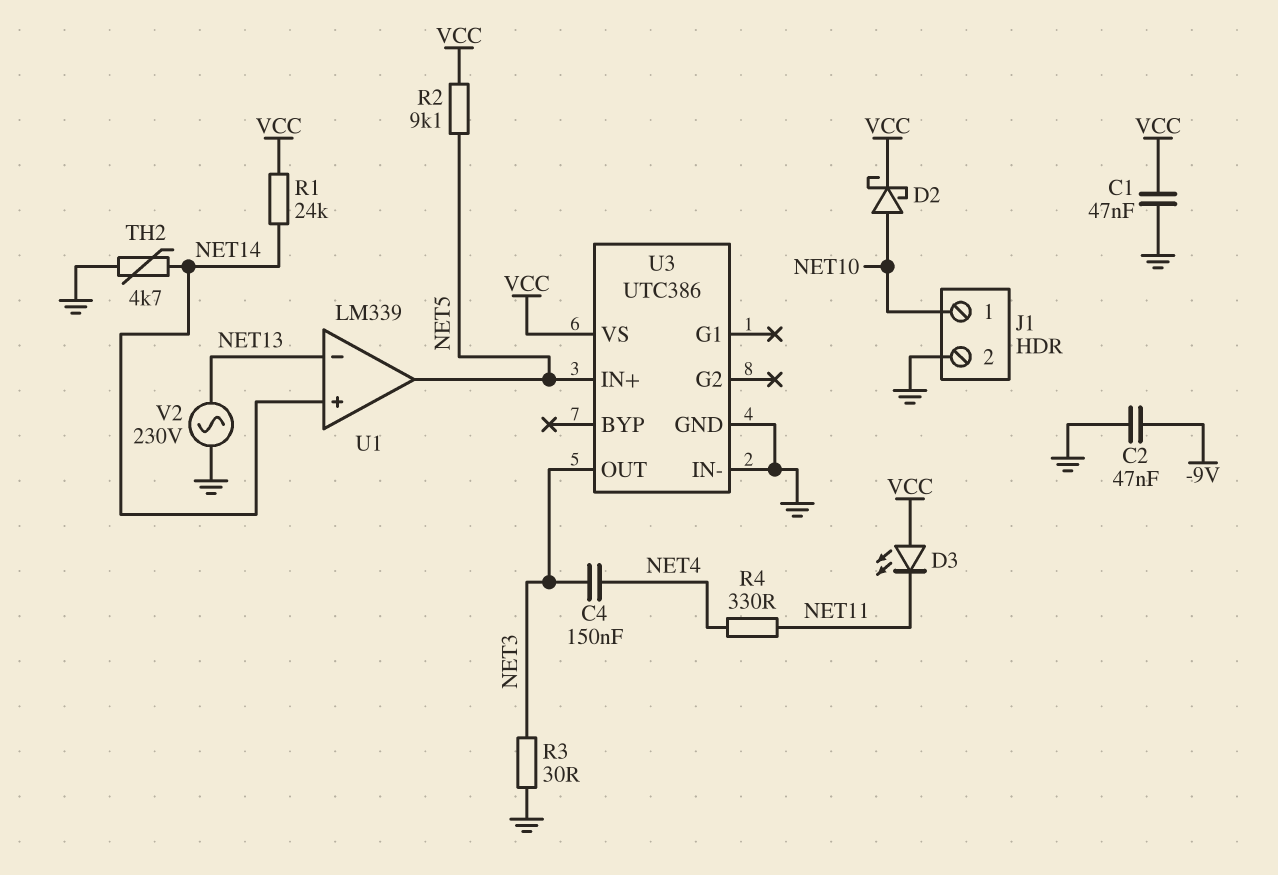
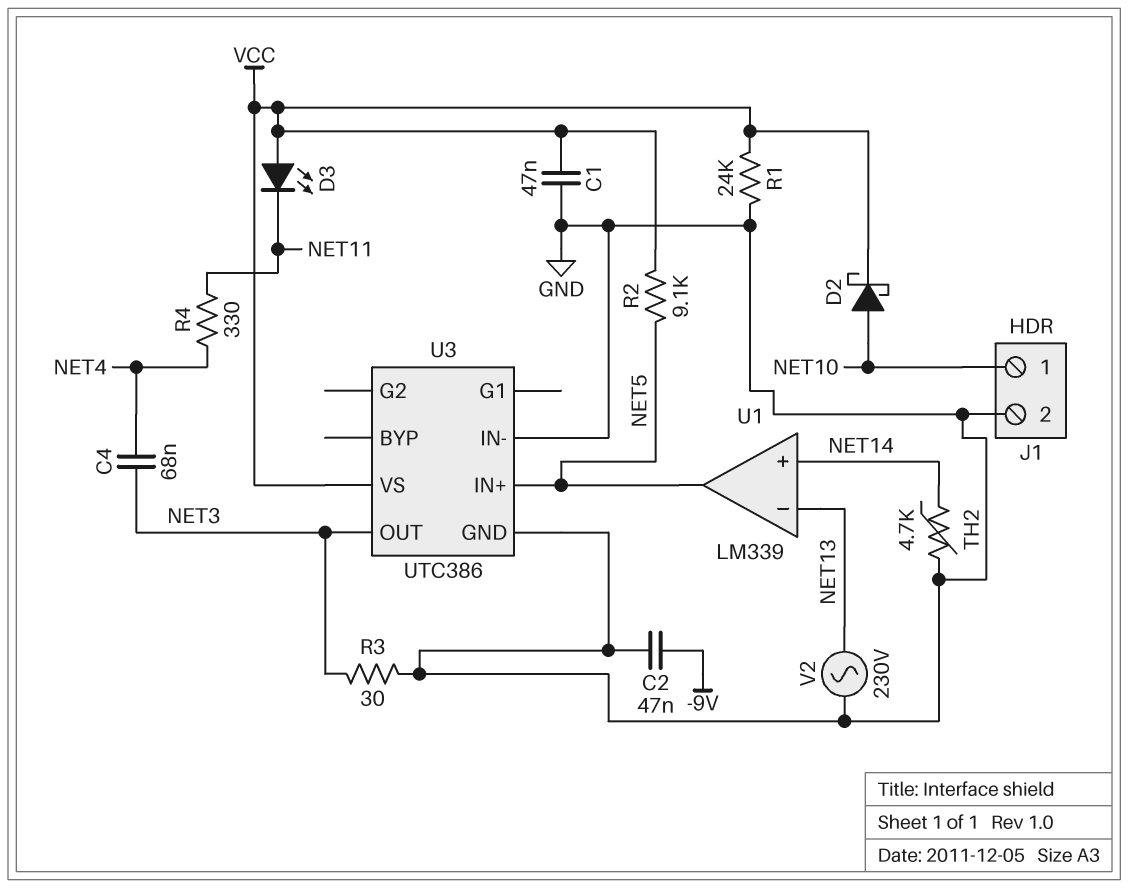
C4: 150nF (NET3, NET4) -> 68nF (NET3, NET4)
R1: 24k (NET14, VCC) -> 24k (GND, VCC)

